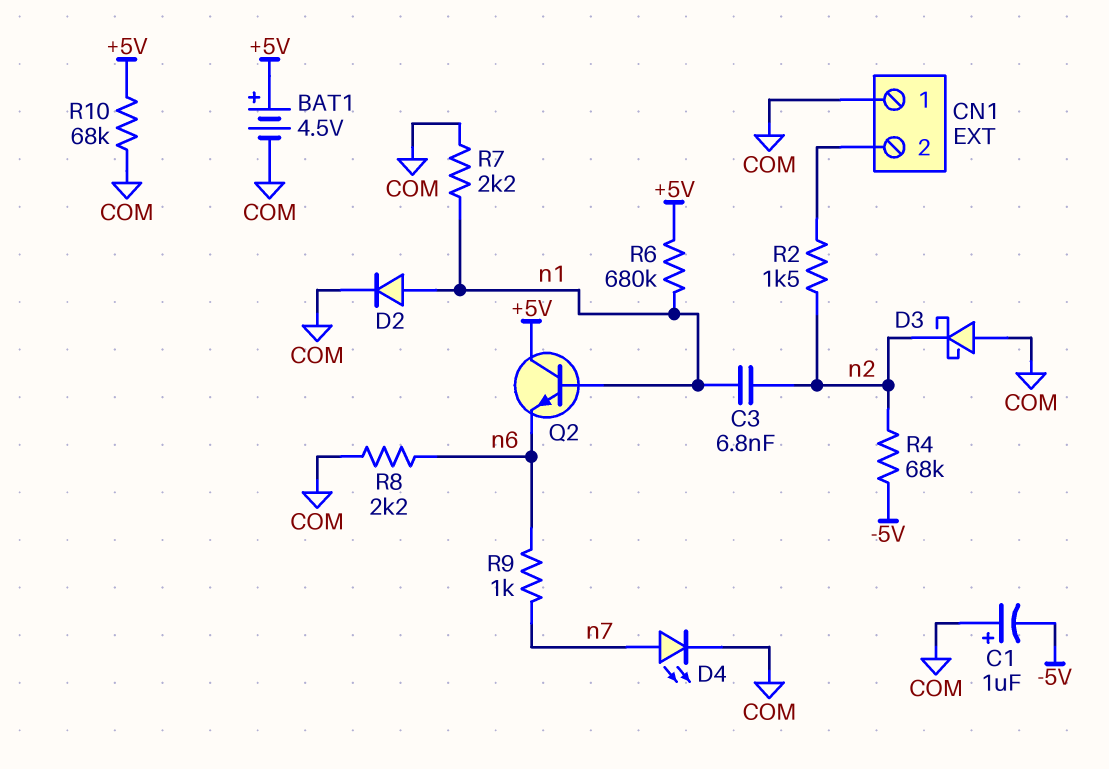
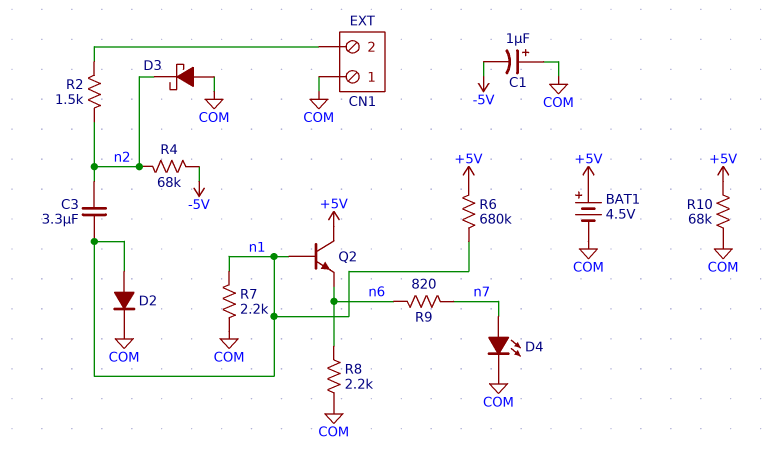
C3: 6.8nF (n1, n2) -> 3.3uF (n1, n2)
R9: 1k (n6, n7) -> 820 (n6, n7)

